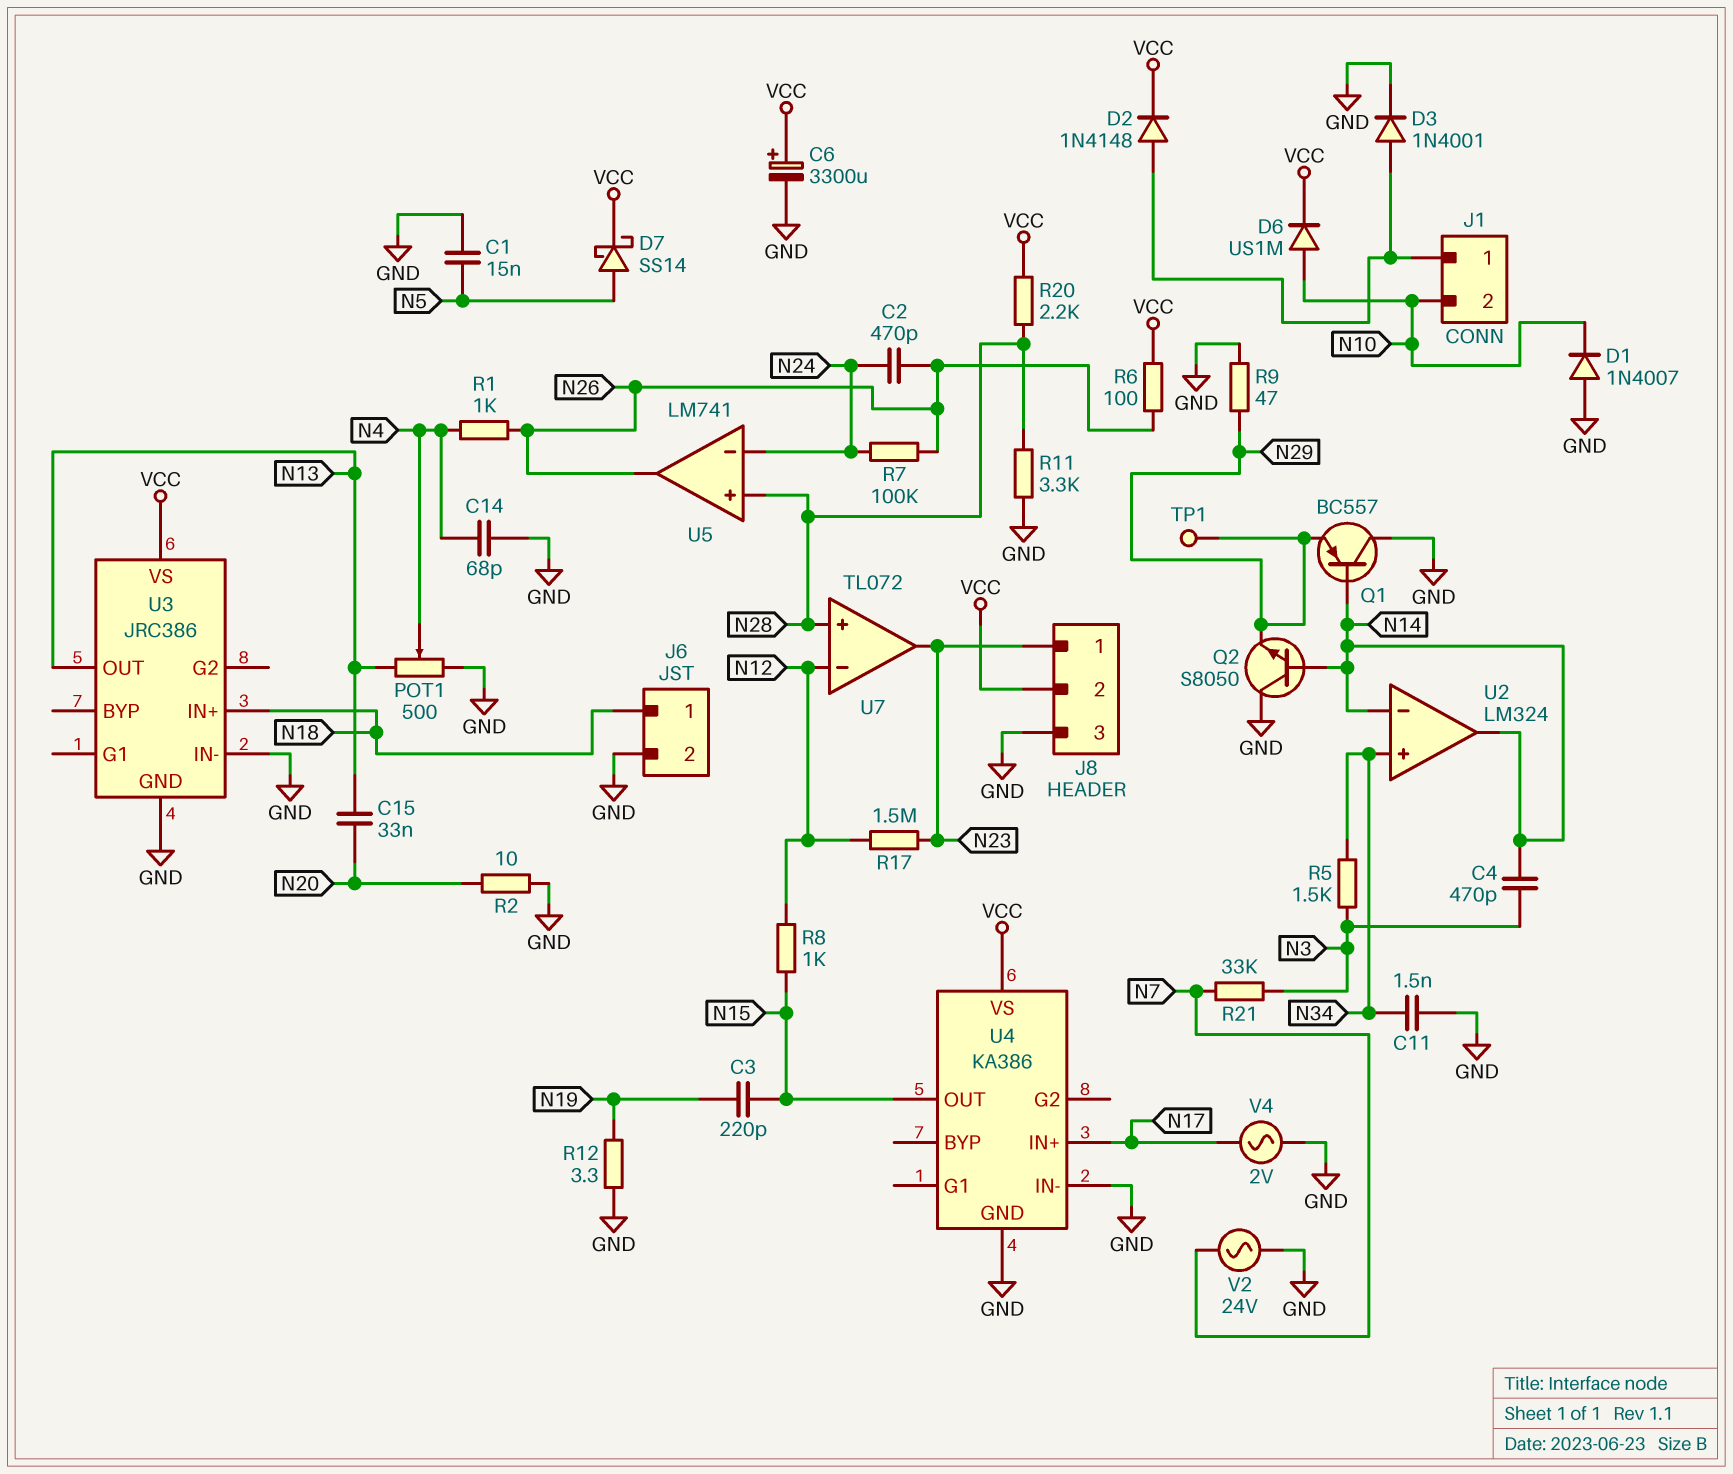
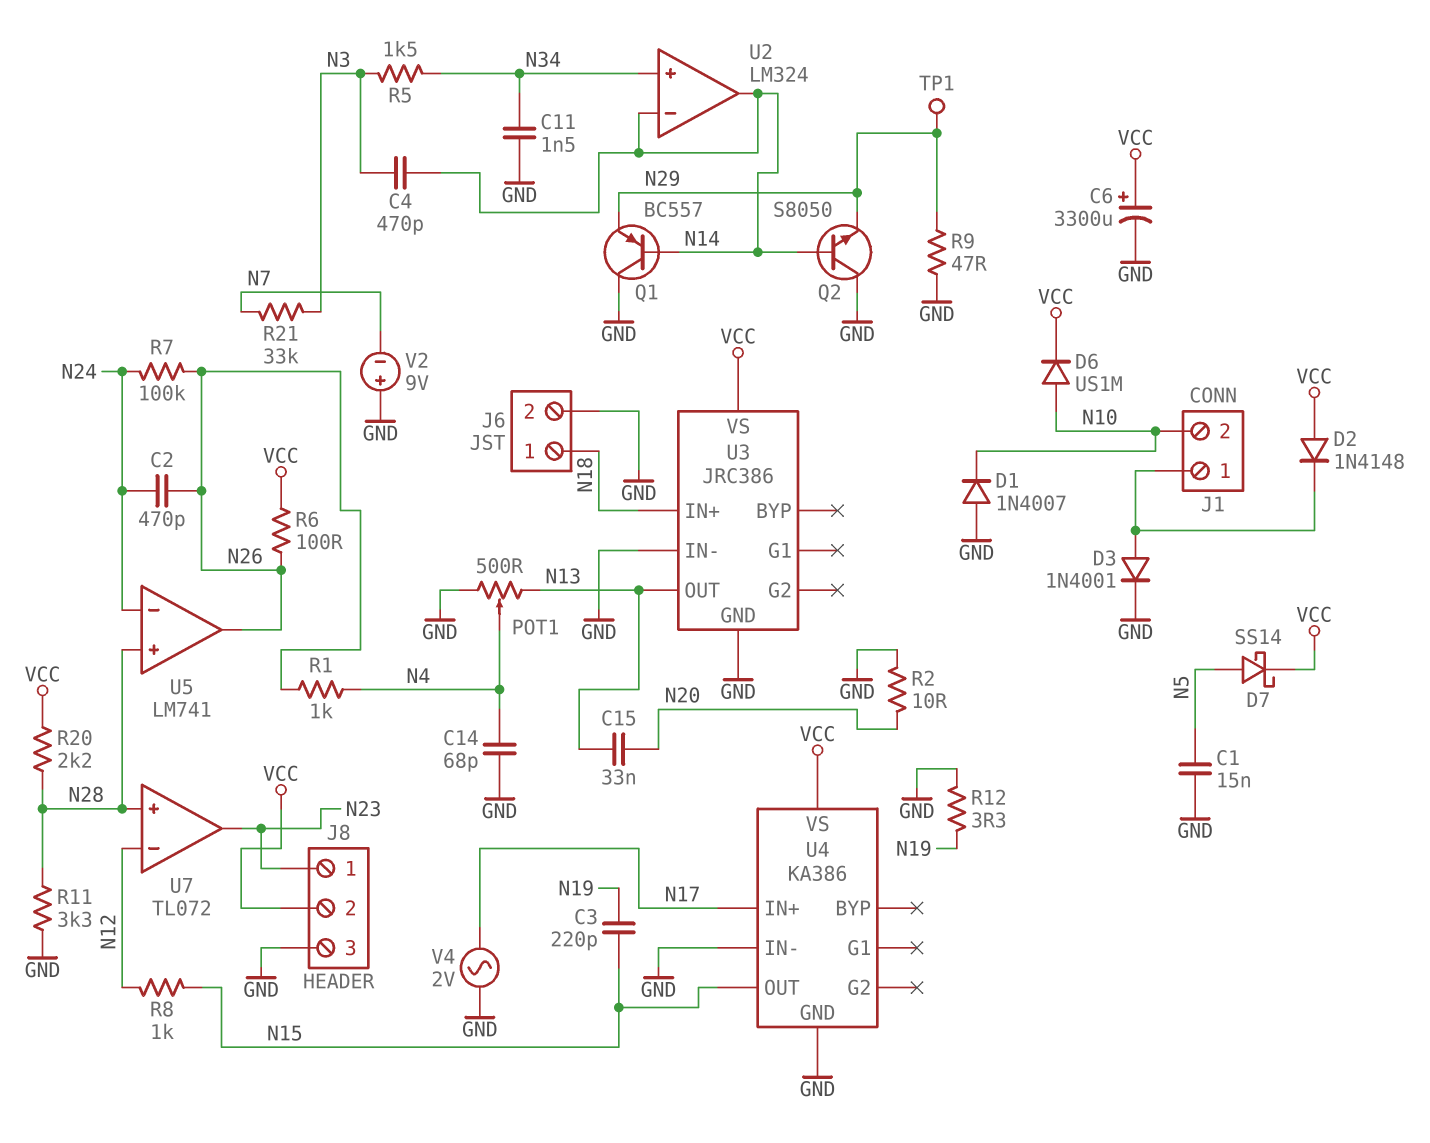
D2: diode 1N4148 (A J1/1, K VCC) -> diode 1N4148 (A VCC, K J1/1)
R17: 1.5M (N12, N23) -> none
V2: AC 24V (GND, N7) -> 9V (plus GND, minus N7)

